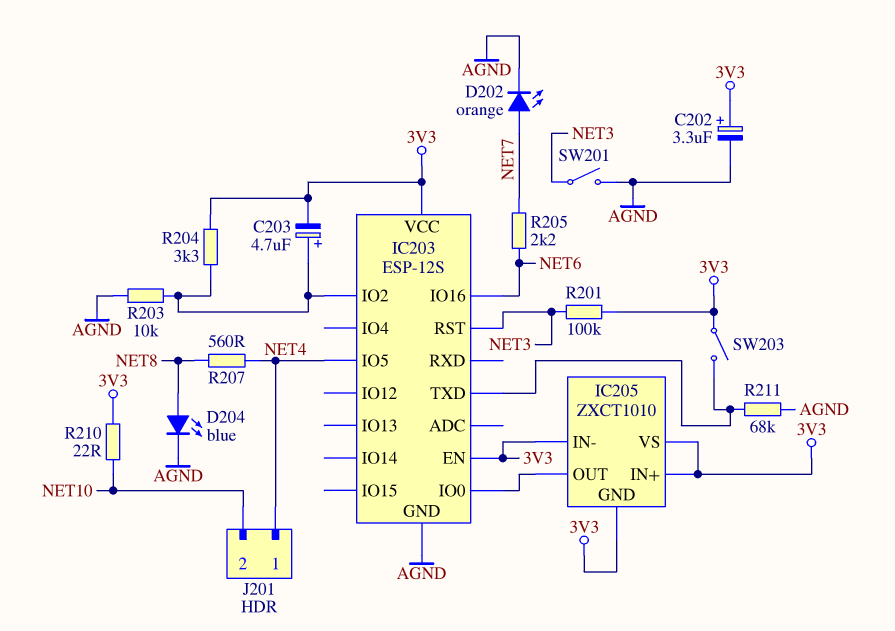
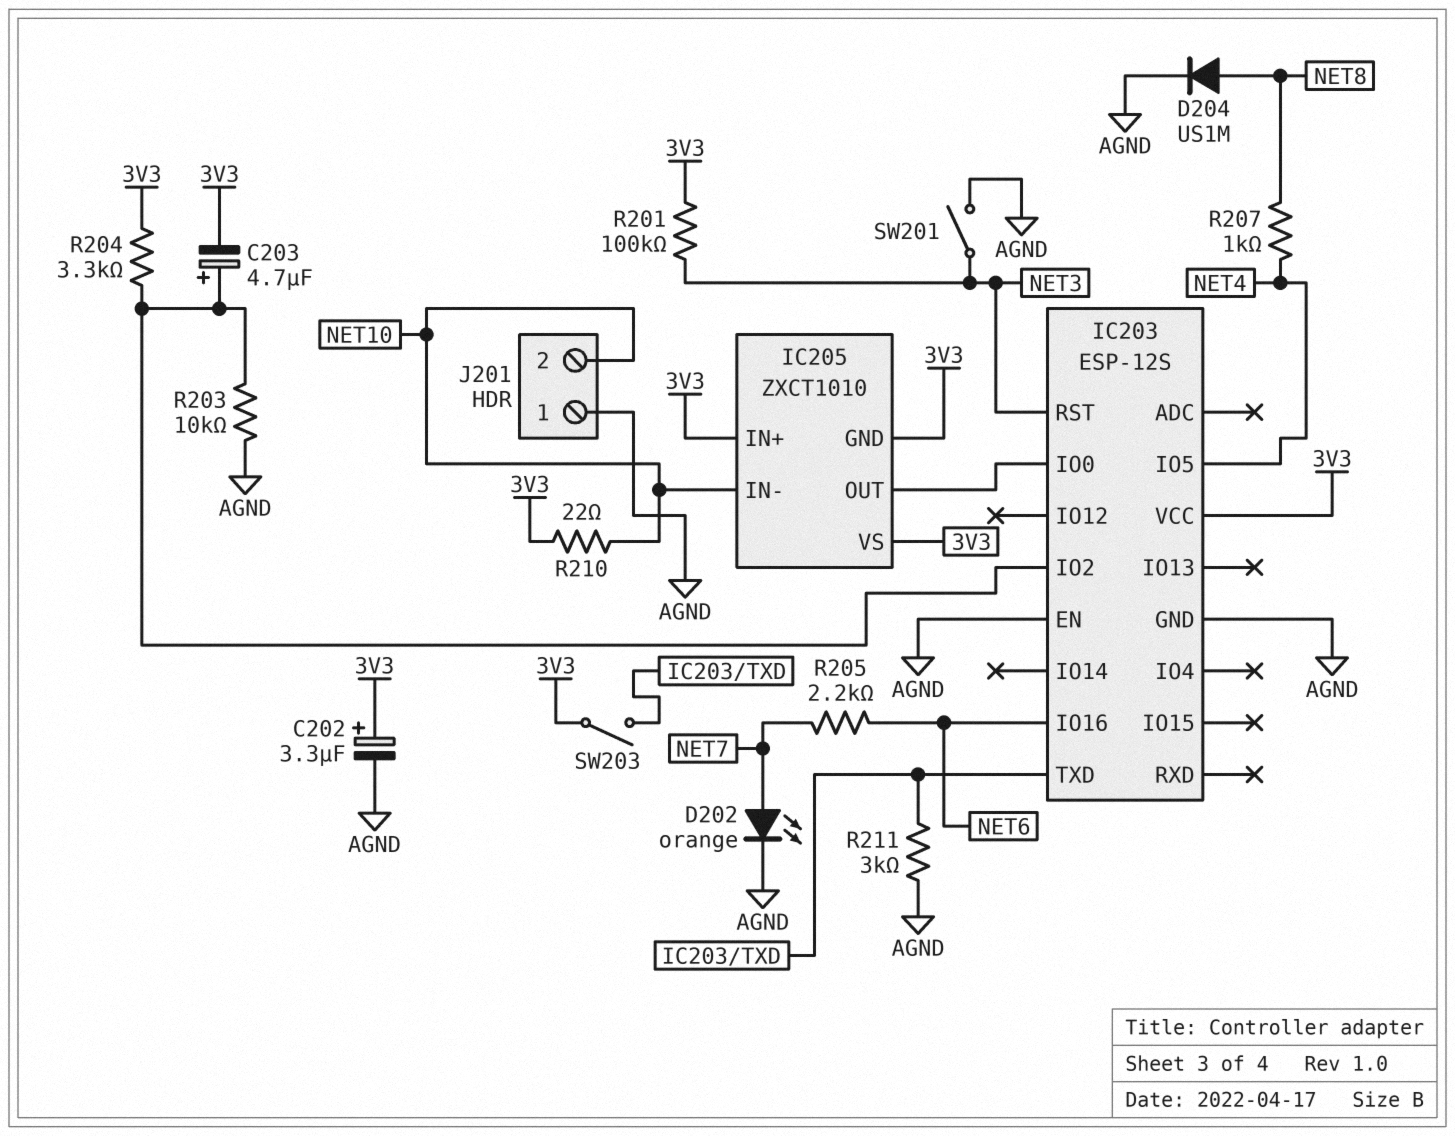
D204: LED blue (A NET8, K AGND) -> diode US1M (A NET8, K AGND)
IC203 pin EN: 3V3 -> AGND
IC205 pin IN-: 3V3 -> NET10
J201 pin 1: NET4 -> AGND
R207: 560 (NET4, NET8) -> 1k (NET4, NET8)
R211: 68k (AGND, IC203/TXD) -> 3k (AGND, IC203/TXD)

